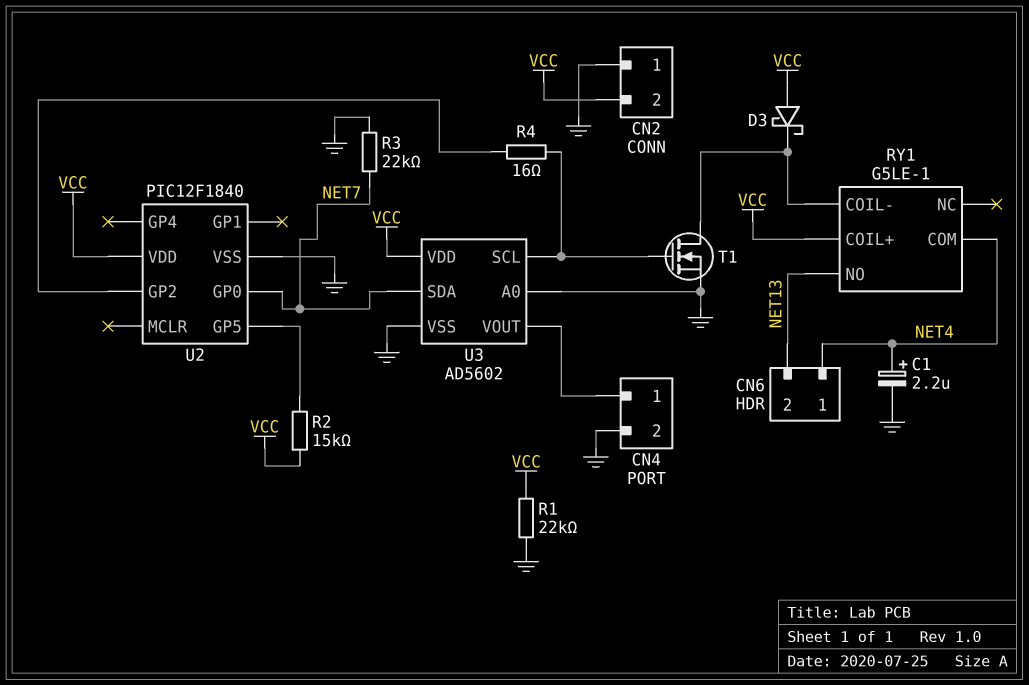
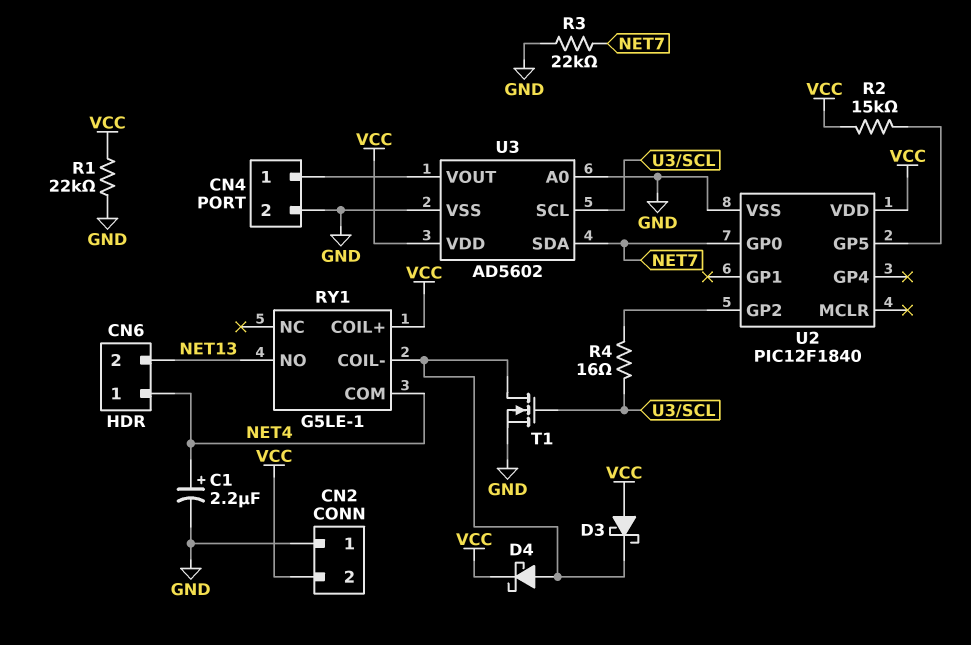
D4: none -> schottky (A RY1/COIL-, K VCC)

